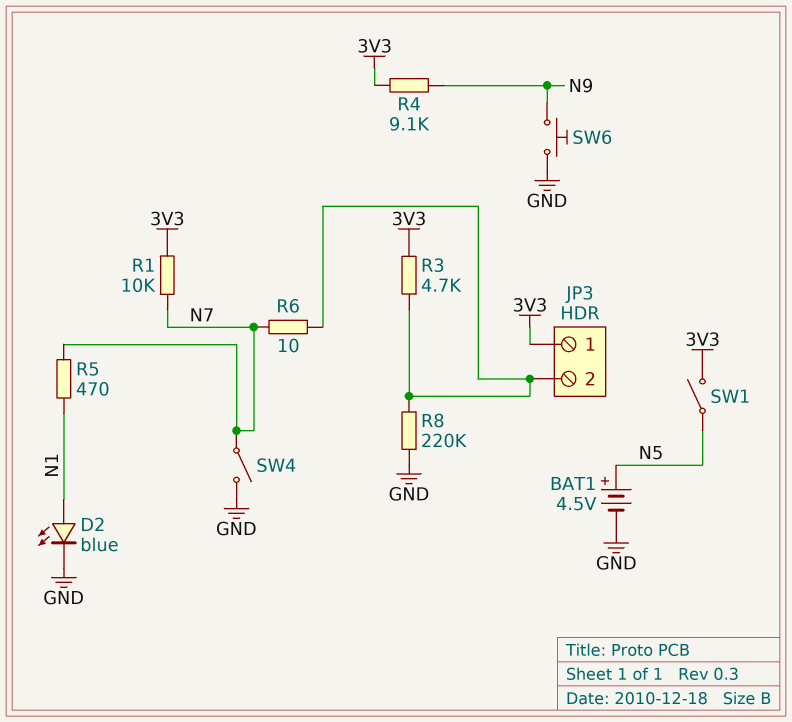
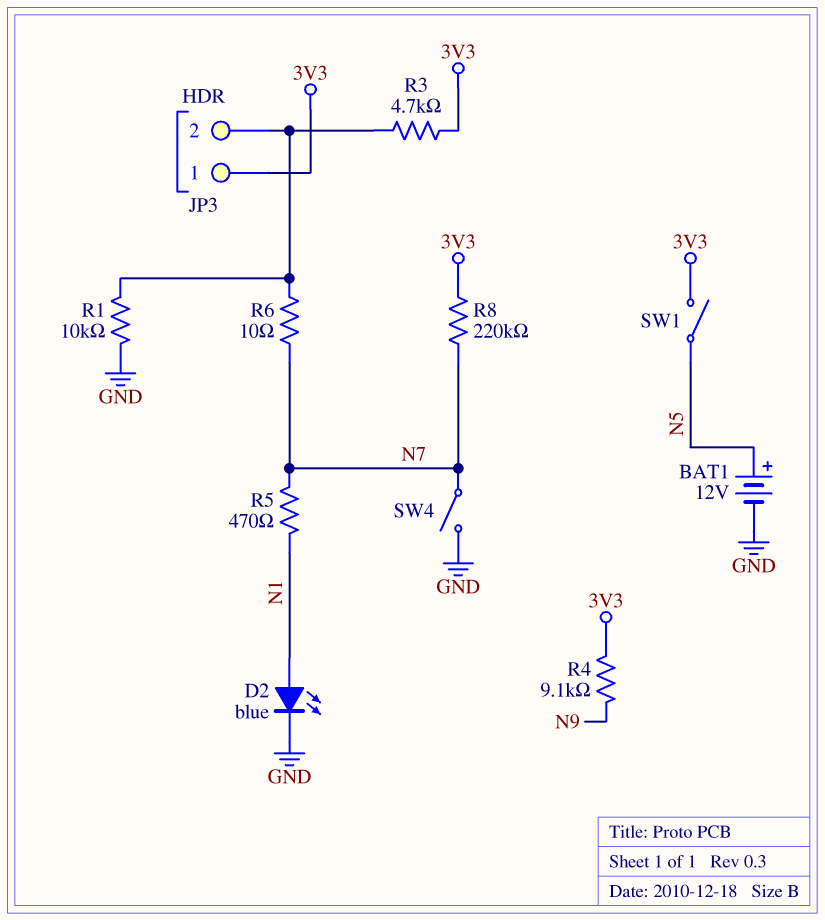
BAT1: 4.5V (plus N5, minus GND) -> 12V (plus N5, minus GND)
R1: 10k (3V3, N7) -> 10k (GND, JP3/2)
R8: 220k (GND, JP3/2) -> 220k (3V3, N7)
SW6: button (GND, N9) -> none

